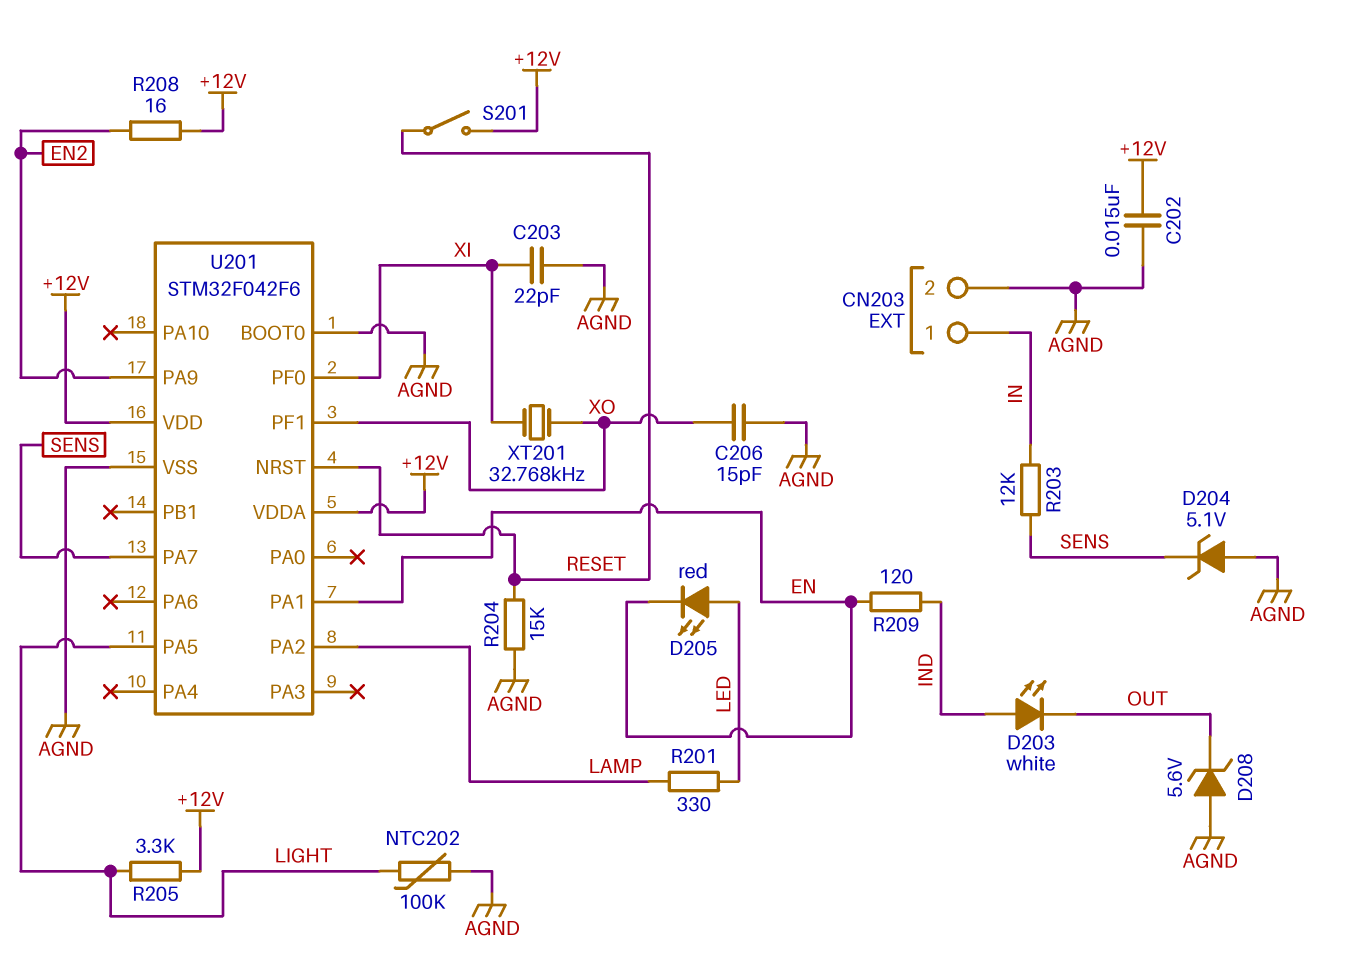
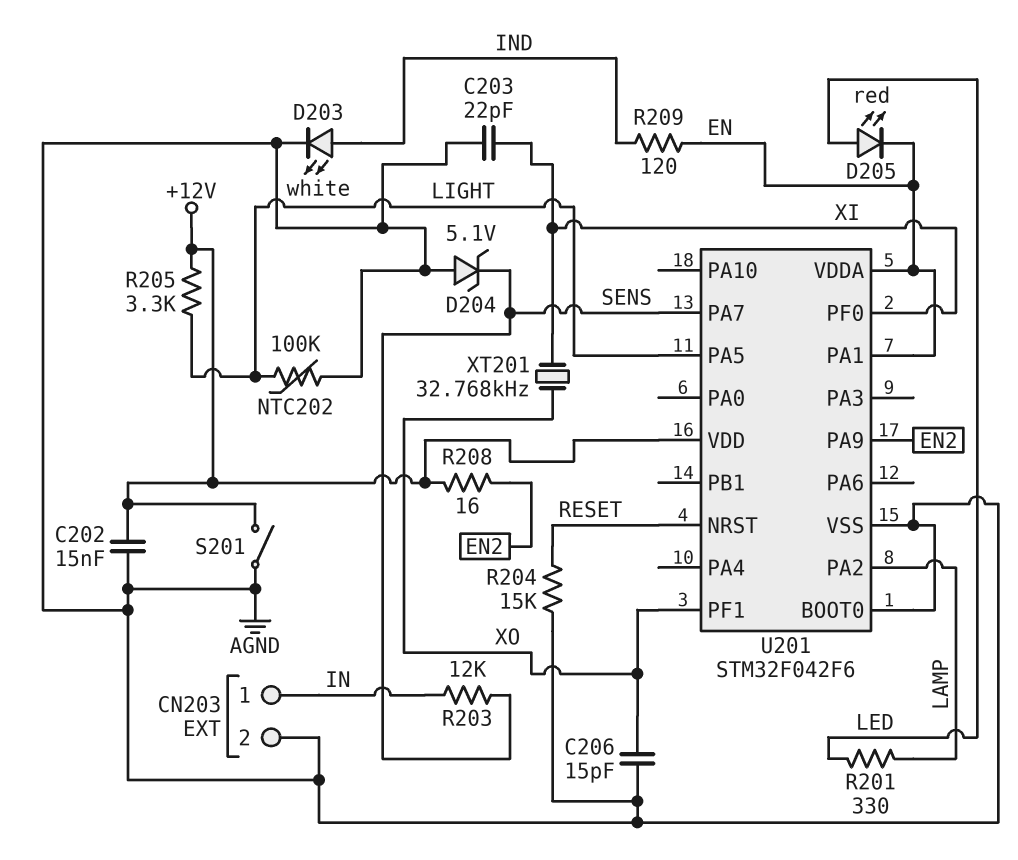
D203: LED white (A IND, K OUT) -> LED white (A IND, K AGND)
D208: zener 5.6V (A AGND, K OUT) -> none
S201: switch (+12V, RESET) -> switch (+12V, AGND)
U201 pin VDDA: +12V -> EN

